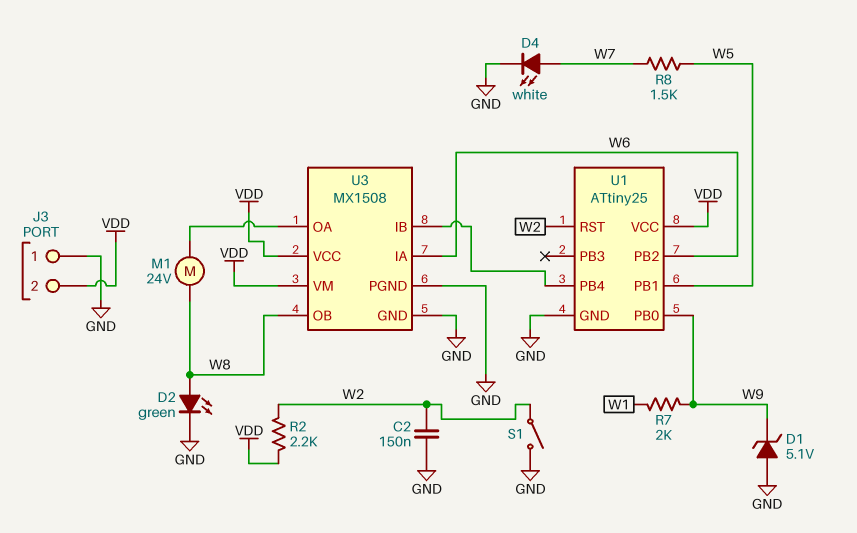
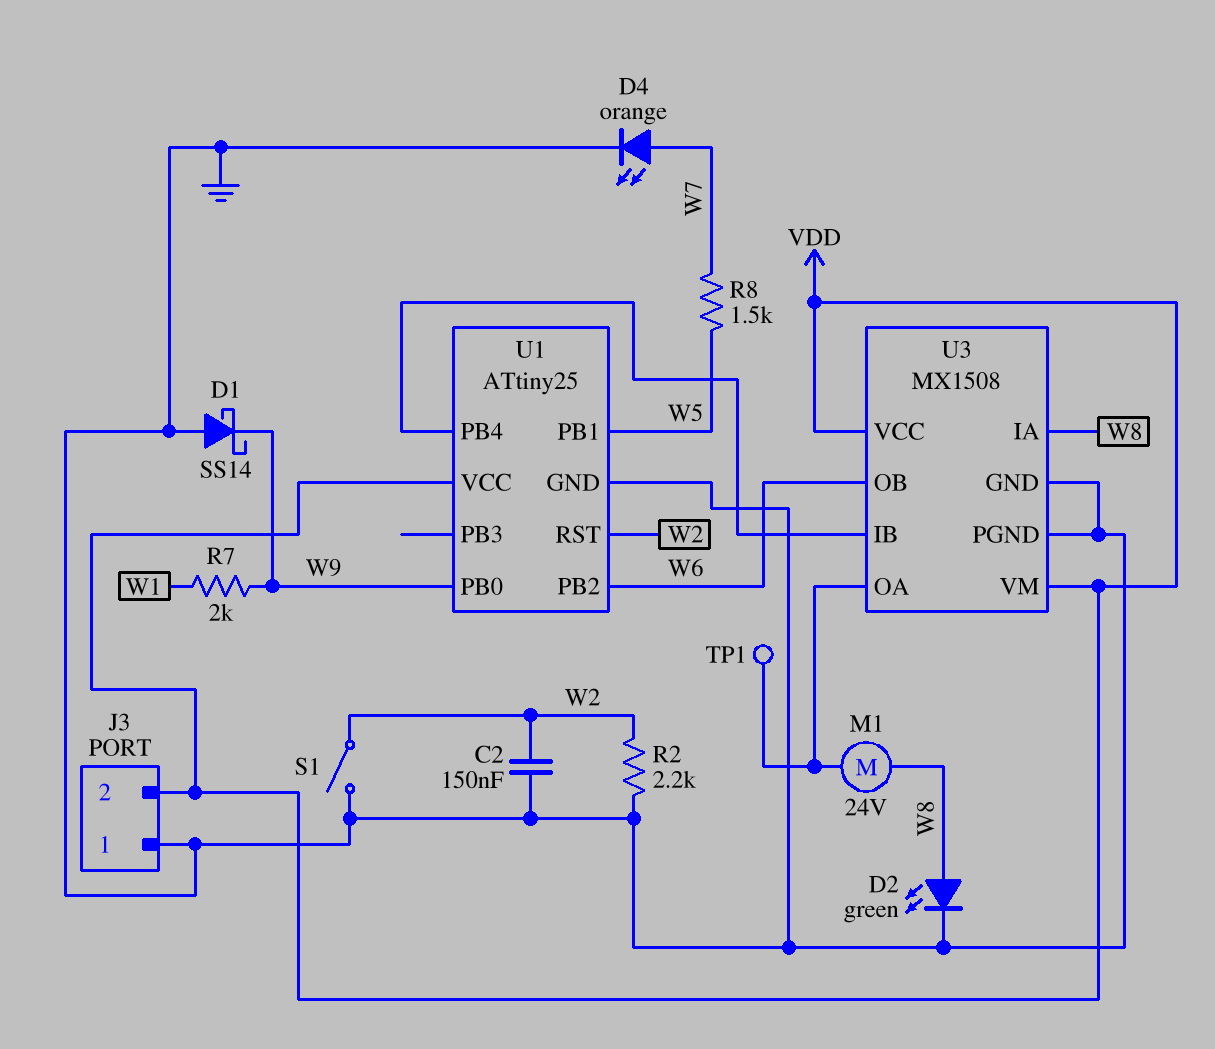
D1: zener 5.1V (A GND, K W9) -> schottky SS14 (A GND, K W9)
D4: LED white (A W7, K GND) -> LED orange (A W7, K GND)
R2: 2.2k (VDD, W2) -> 2.2k (GND, W2)
TP1: none -> test point (U3/OA)
U3 pin IA: W6 -> W8
U3 pin OB: W8 -> W6

